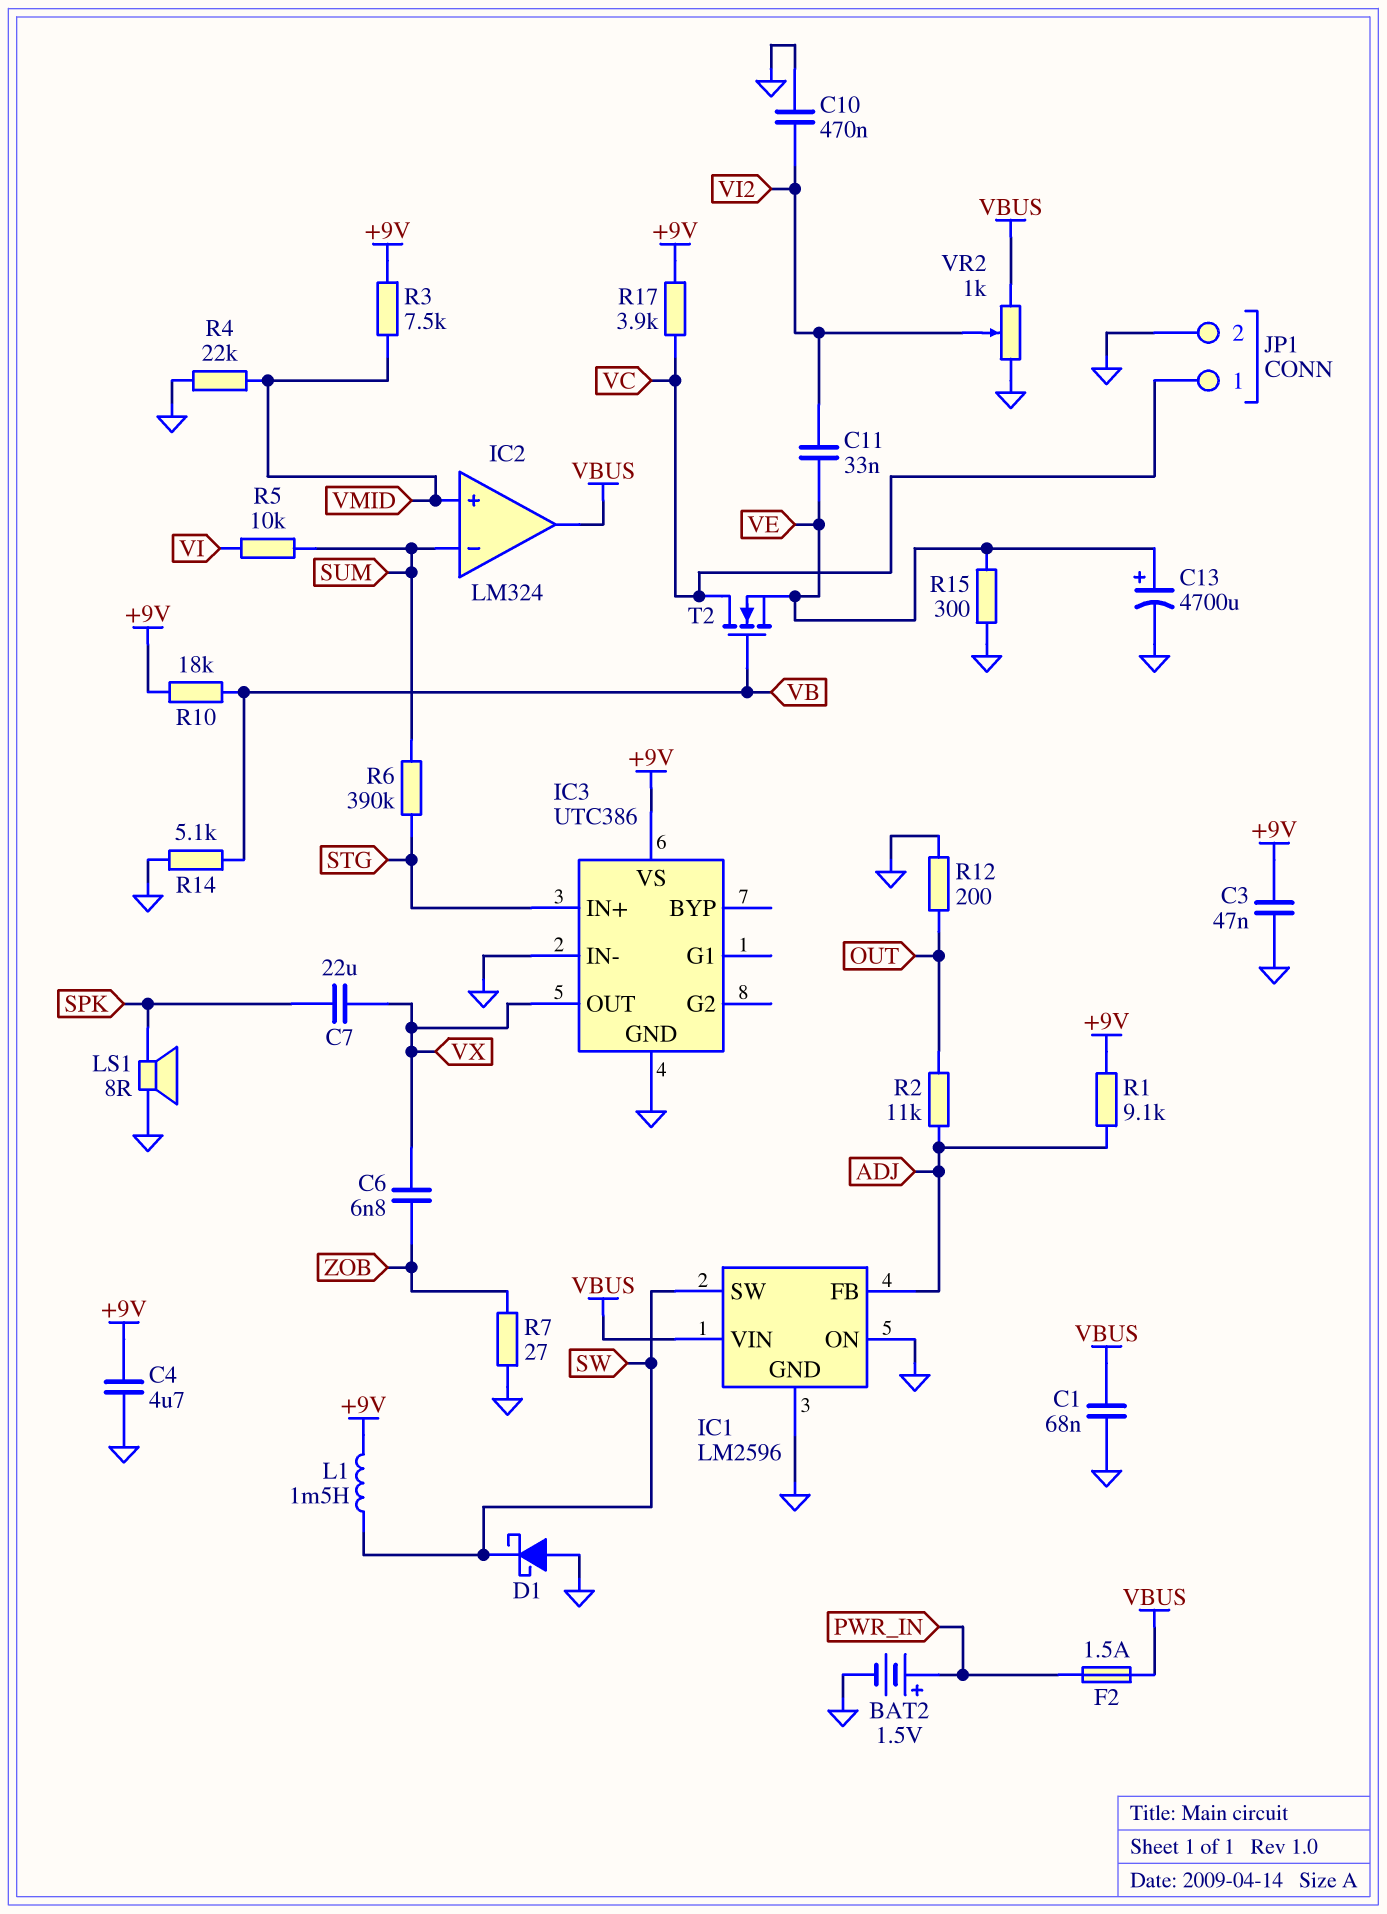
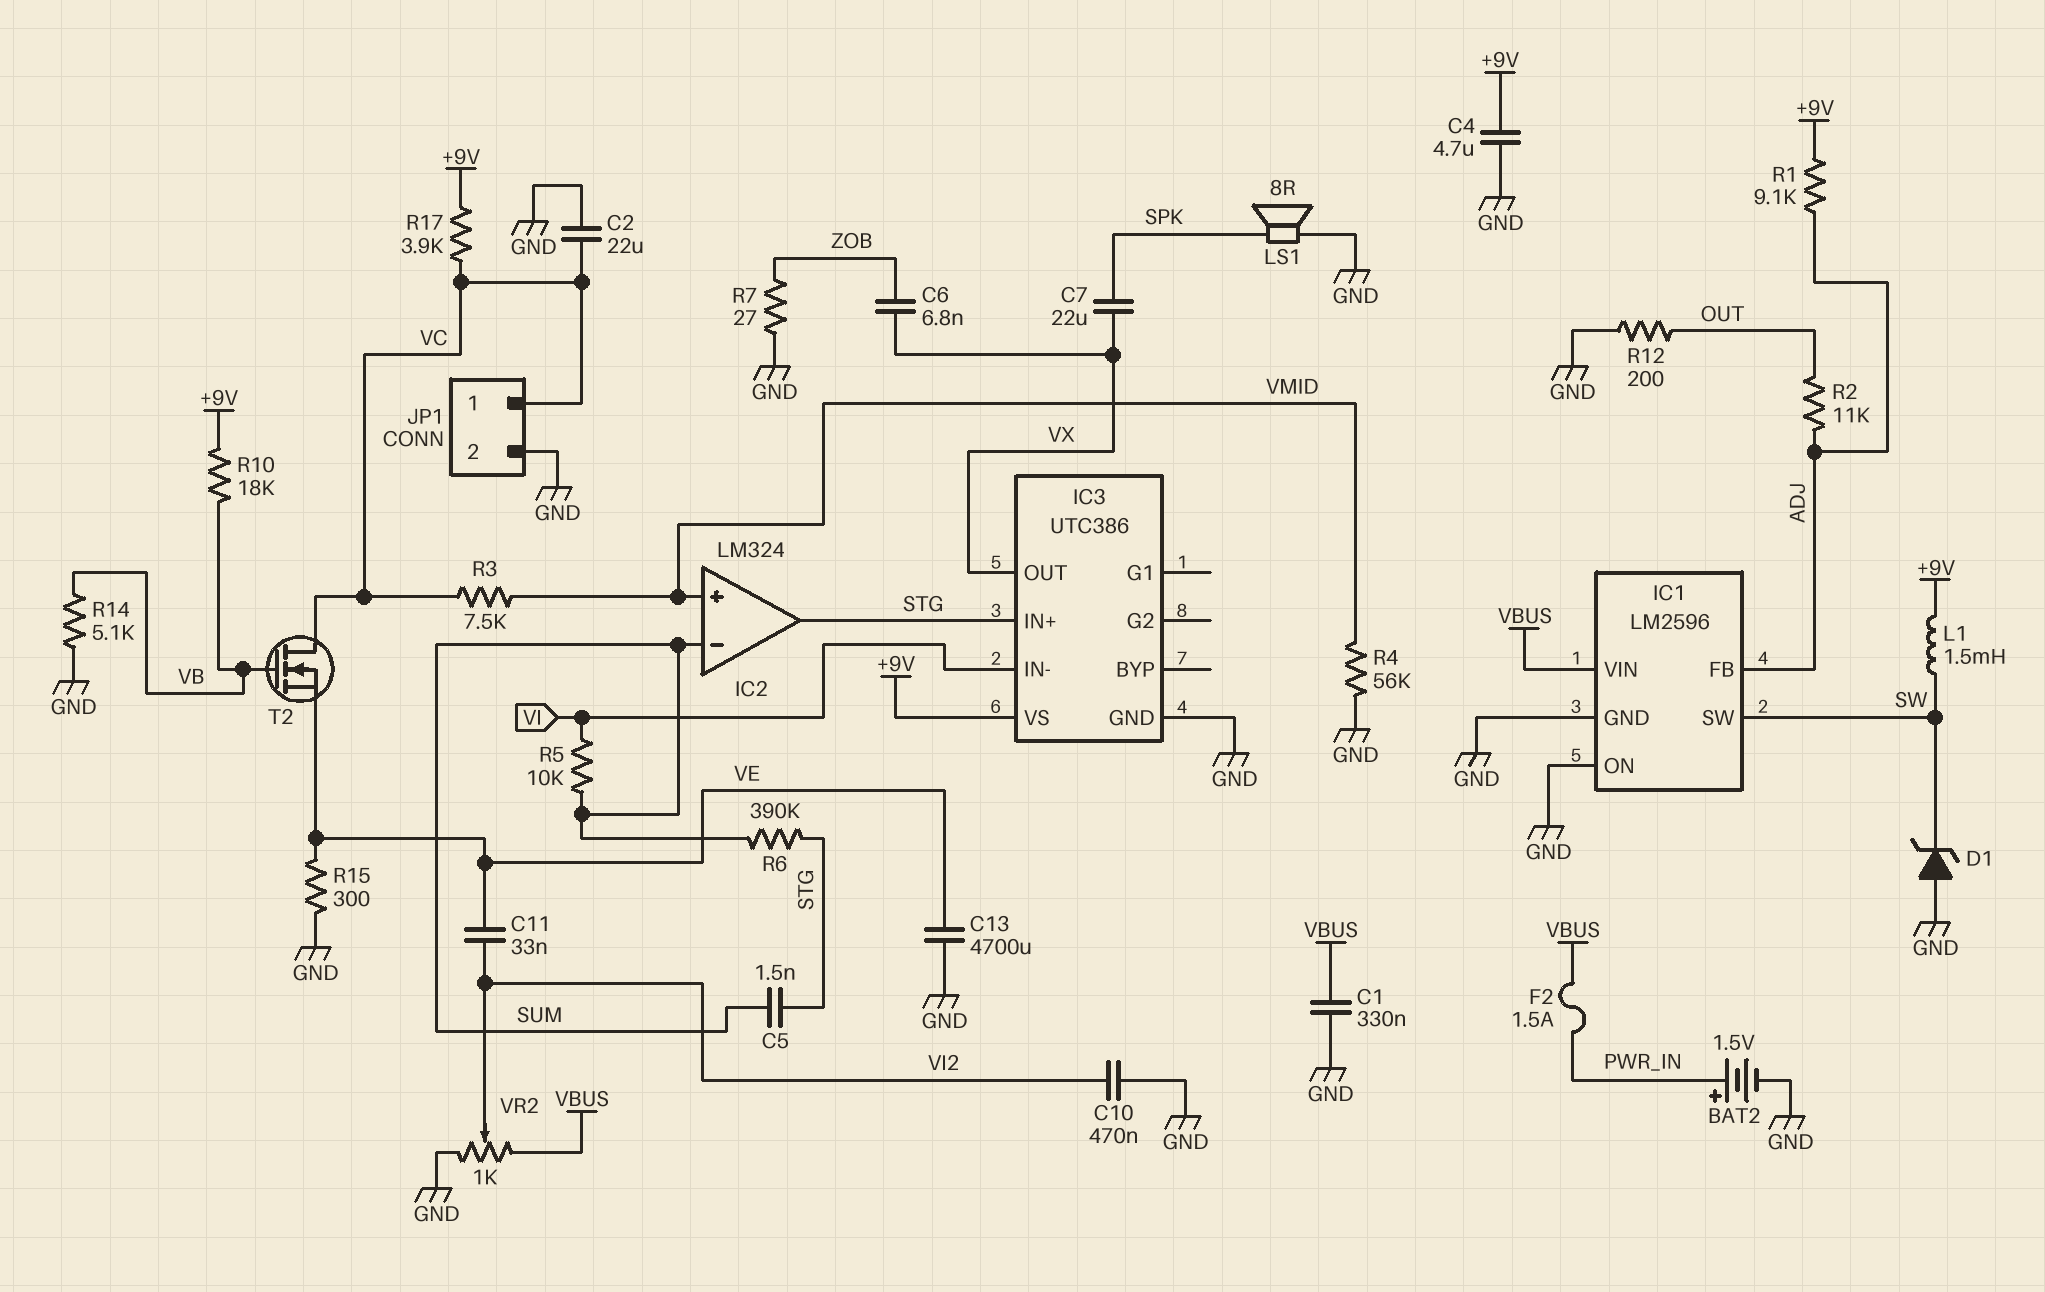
C1: 68nF (GND, VBUS) -> 330nF (GND, VBUS)
C2: none -> 22uF (GND, VC)
C3: 47nF (+9V, GND) -> none
C5: none -> 1.5nF (STG, SUM)
C13: 4700uF (plus VE, minus GND) -> 4700uF (GND, VE)
D1: schottky (A GND, K SW) -> zener (A GND, K SW)
IC2 pin out: VBUS -> STG
IC3 pin IN-: GND -> VI
R3: 7.5k (+9V, VMID) -> 7.5k (VC, VMID)
R4: 22k (GND, VMID) -> 56k (GND, VMID)

